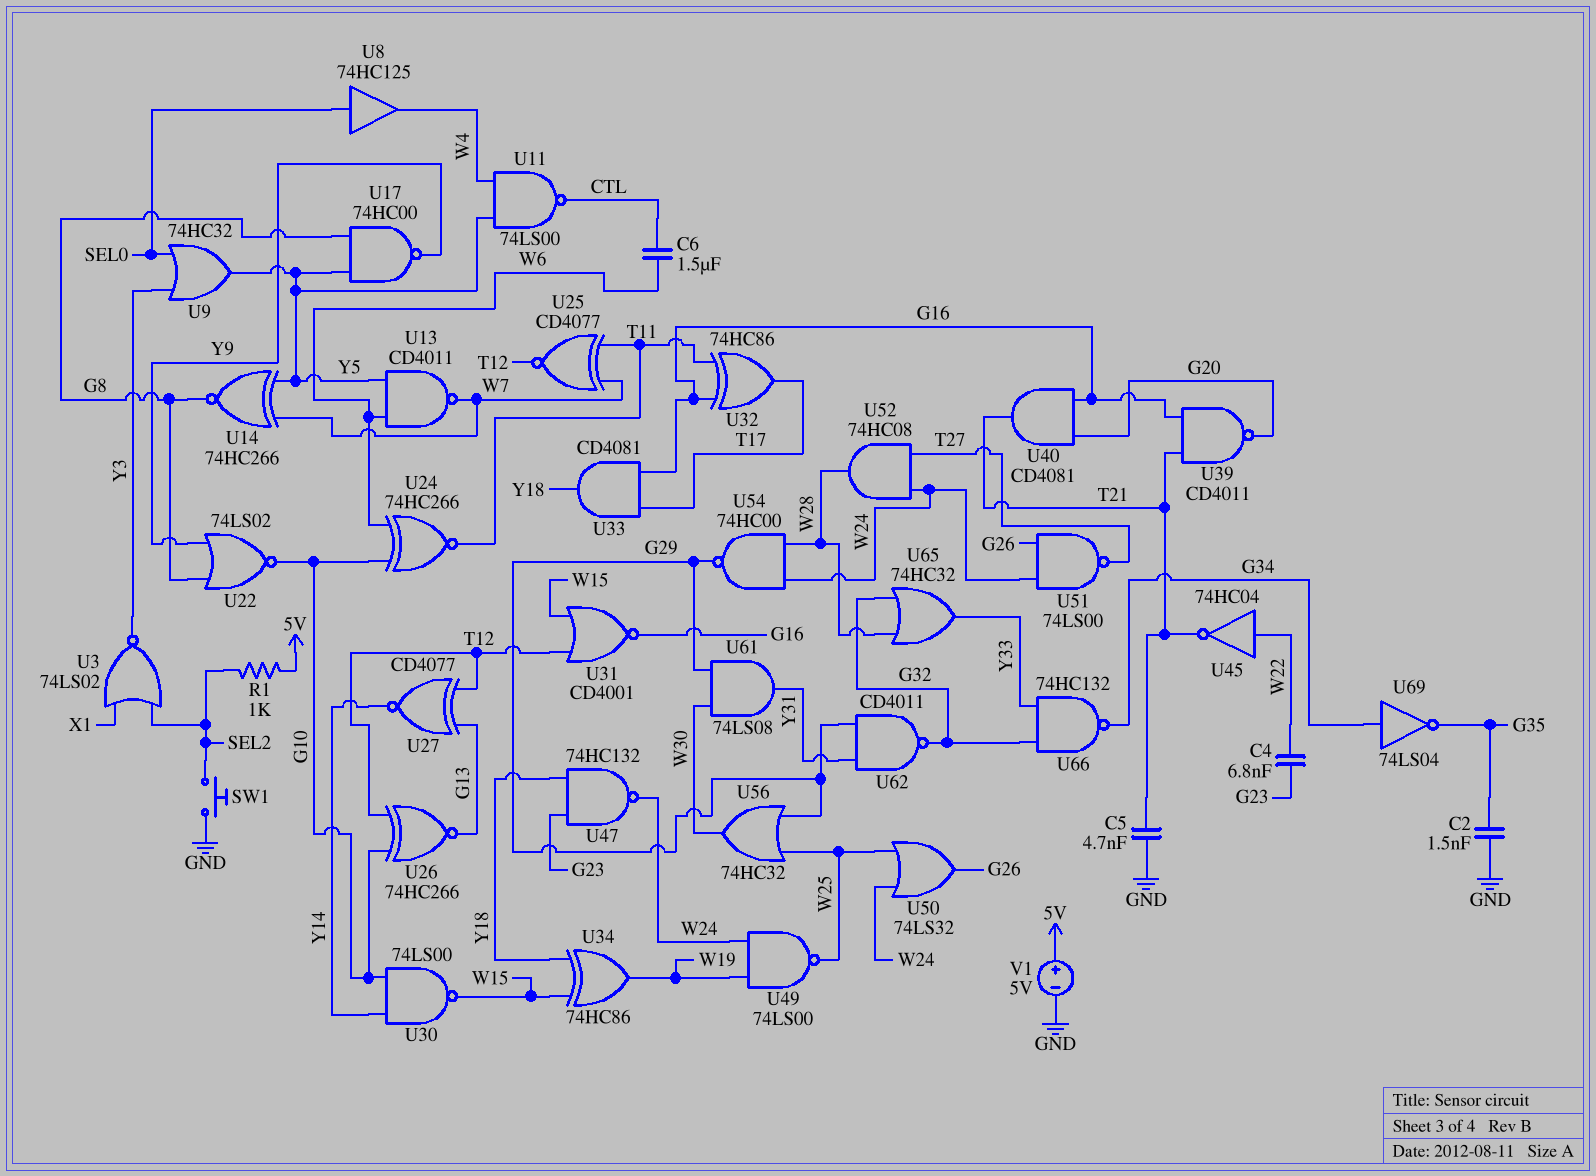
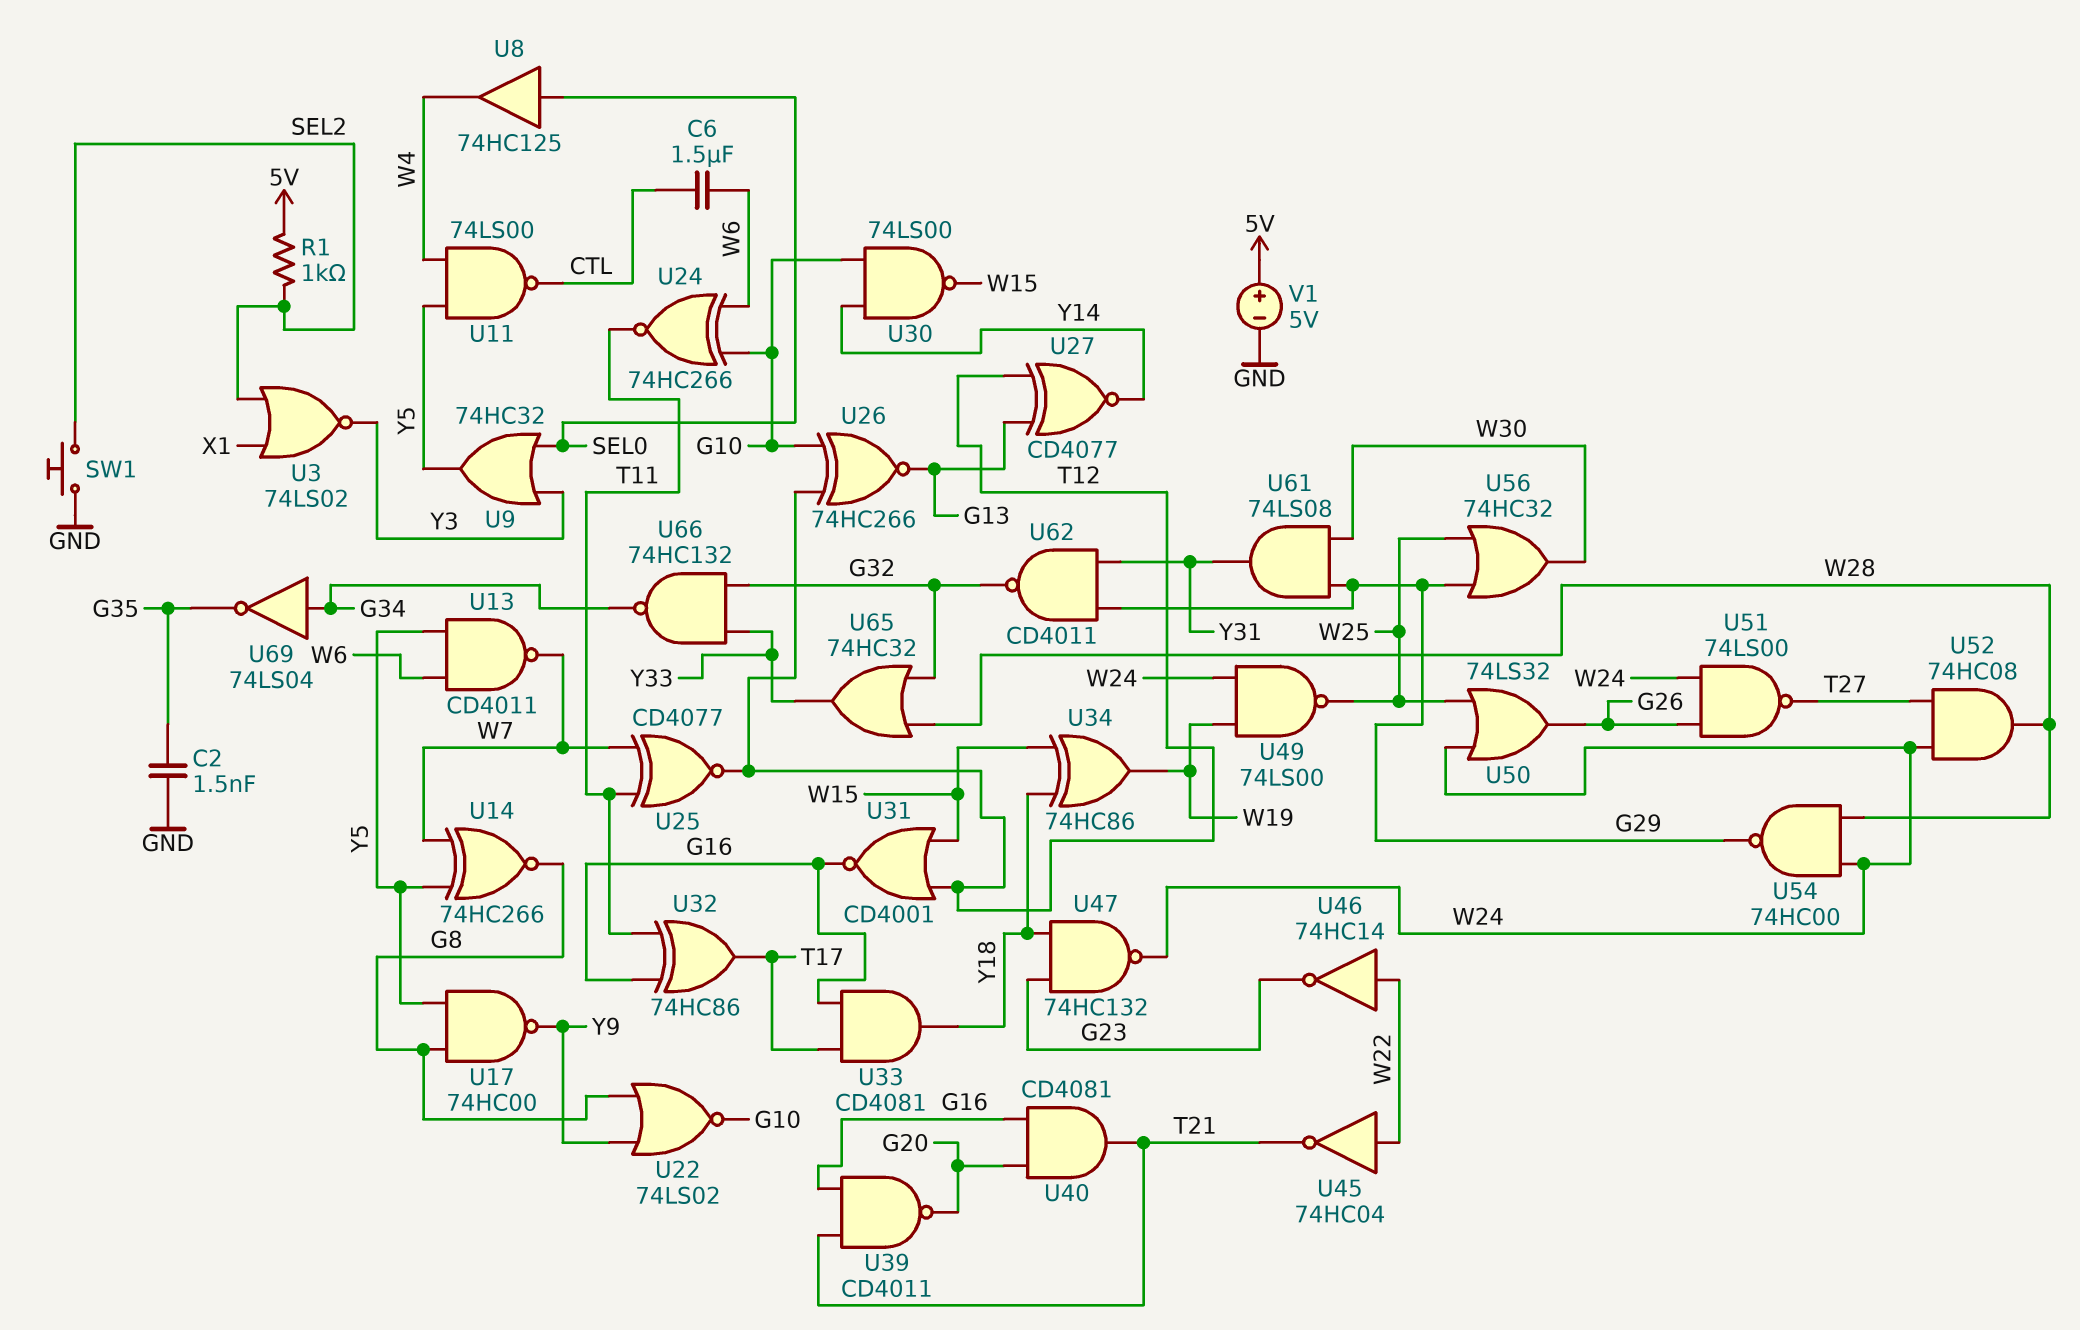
C4: 6.8nF (G23, W22) -> none
C5: 4.7nF (GND, T21) -> none
U46: none -> NOT 74HC14 (in W22, out G23)

